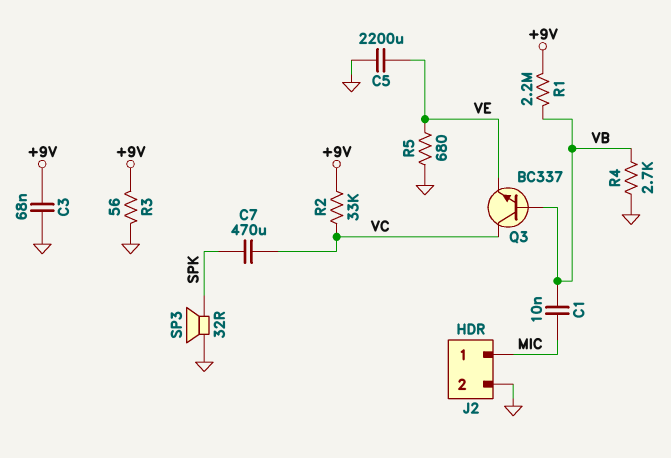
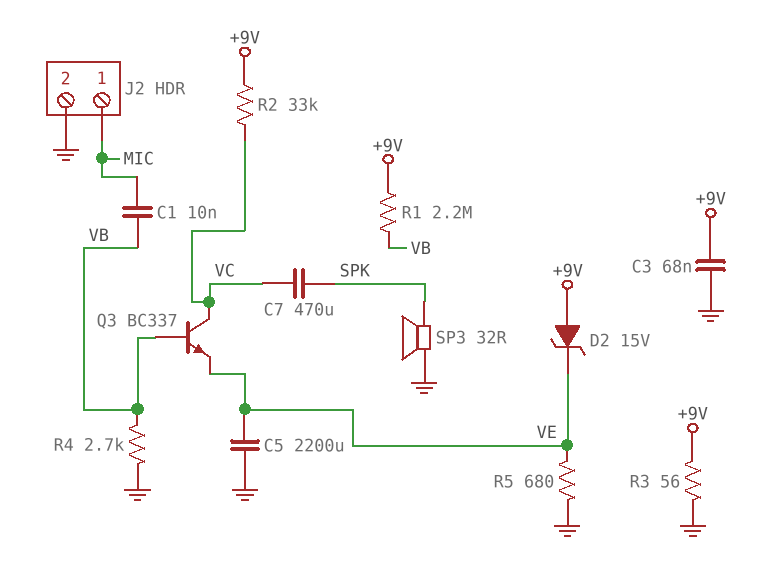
D2: none -> zener 15V (A +9V, K VE)

